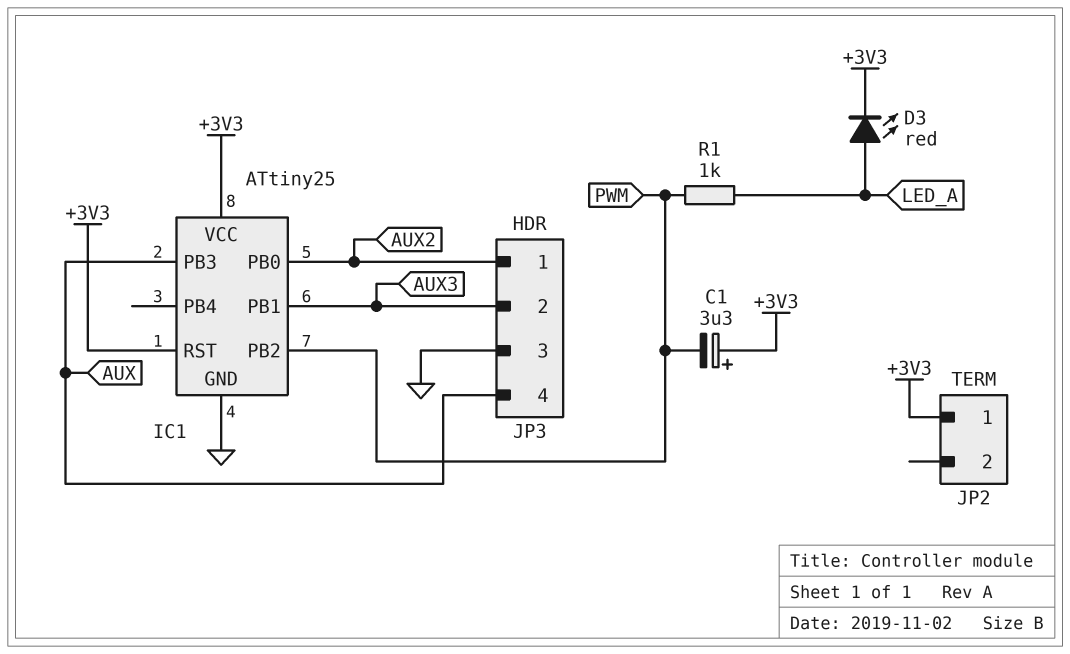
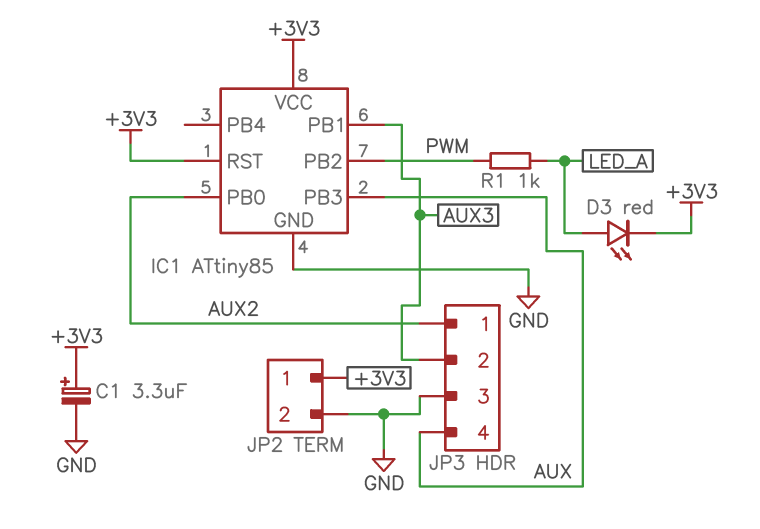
C1: 3.3uF (plus +3V3, minus PWM) -> 3.3uF (plus +3V3, minus GND)
IC1: ATtiny25 -> ATtiny85
JP2 pin 2: none -> GND

